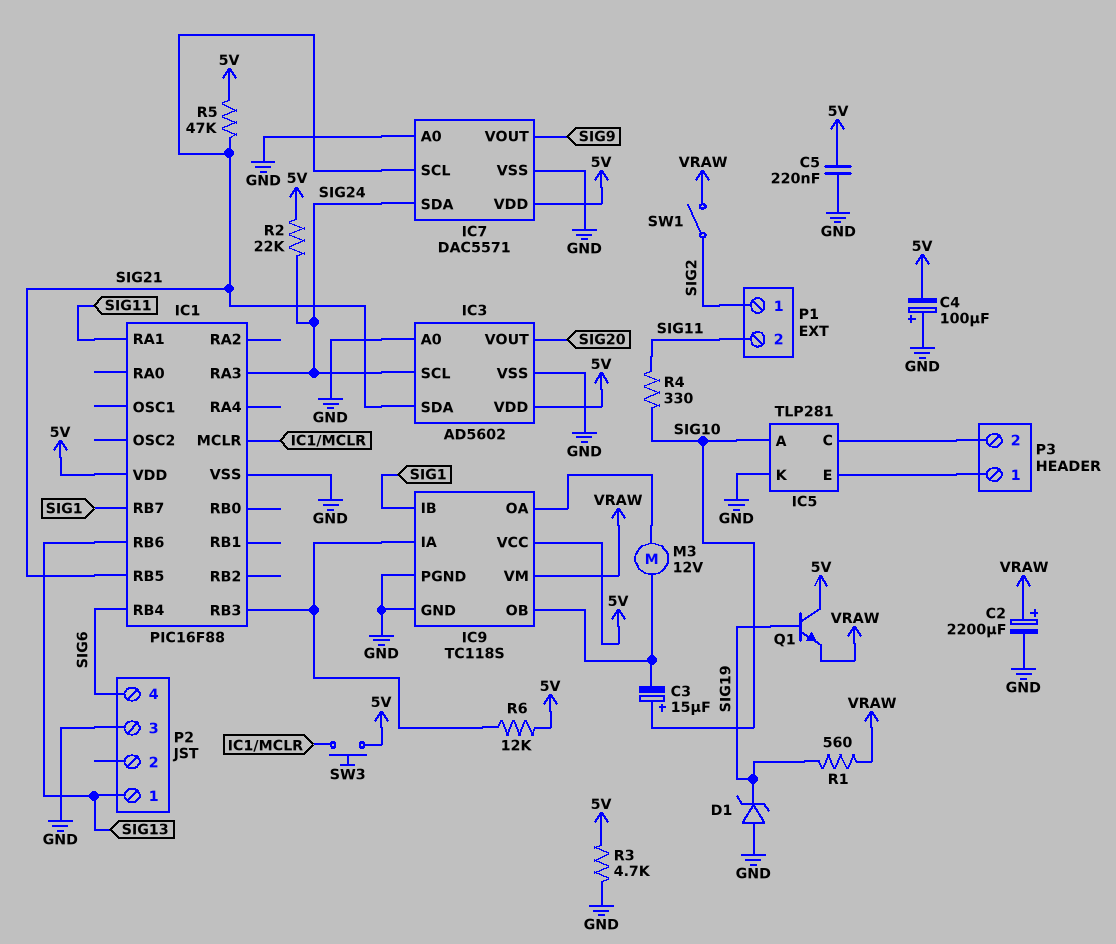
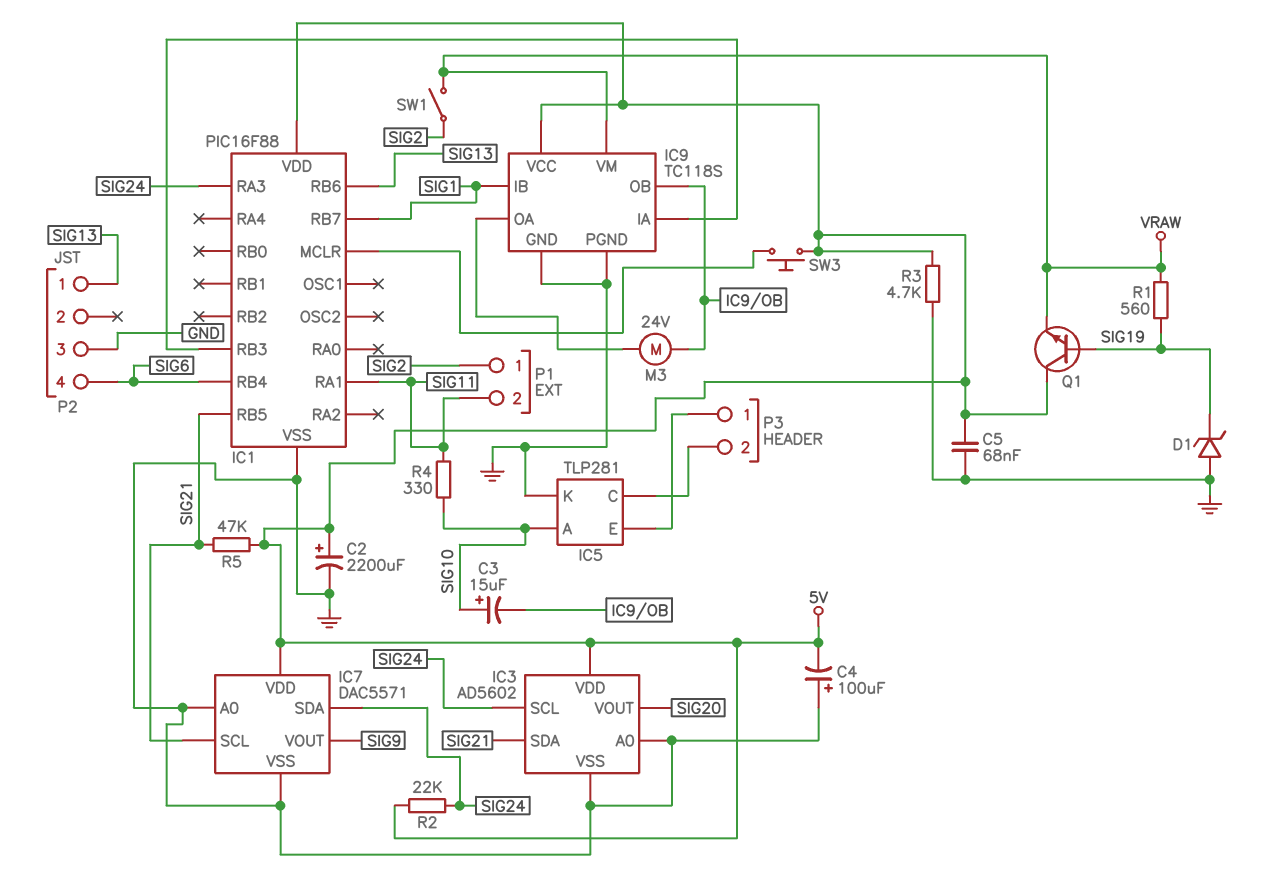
C2: 2200uF (plus VRAW, minus GND) -> 2200uF (plus 5V, minus GND)
C5: 220nF (5V, GND) -> 68nF (5V, GND)
M3: motor 12V (IC9/OA, IC9/OB) -> motor 24V (IC9/OA, IC9/OB)
R6: 12k (5V, IC1/RB3) -> none

